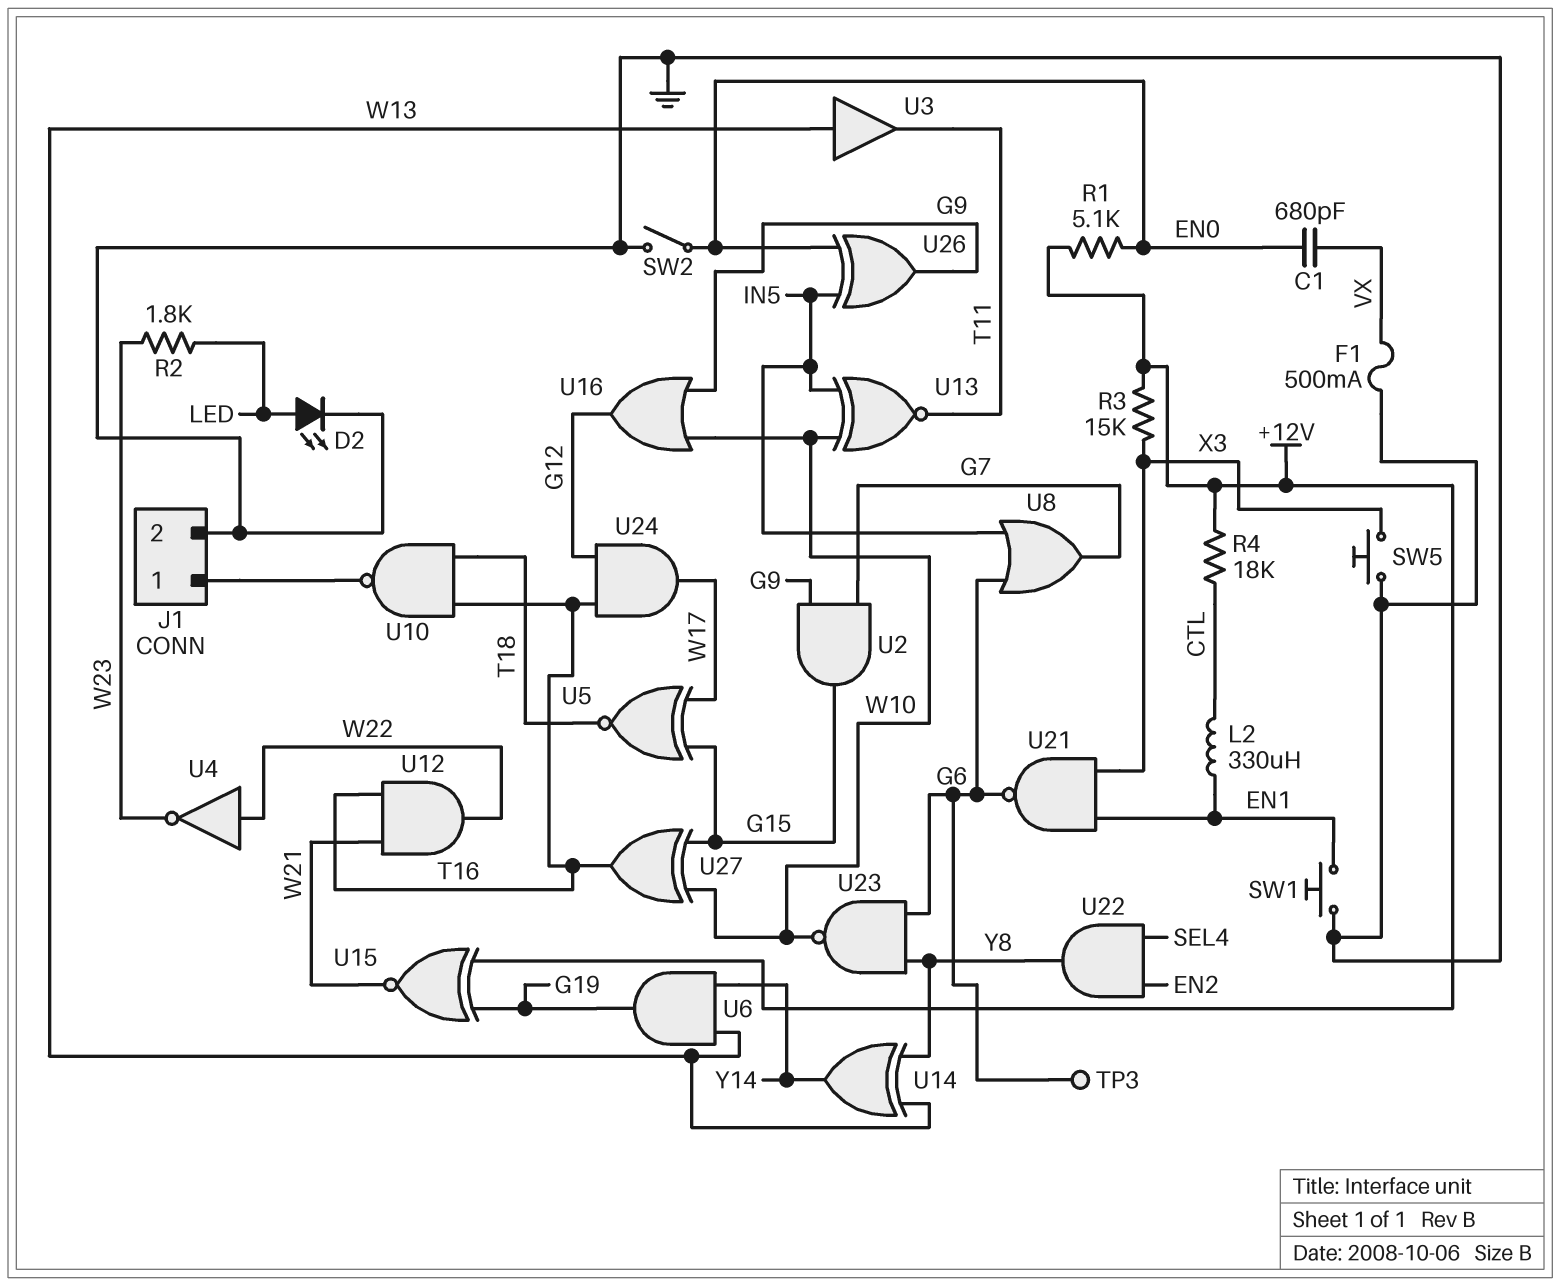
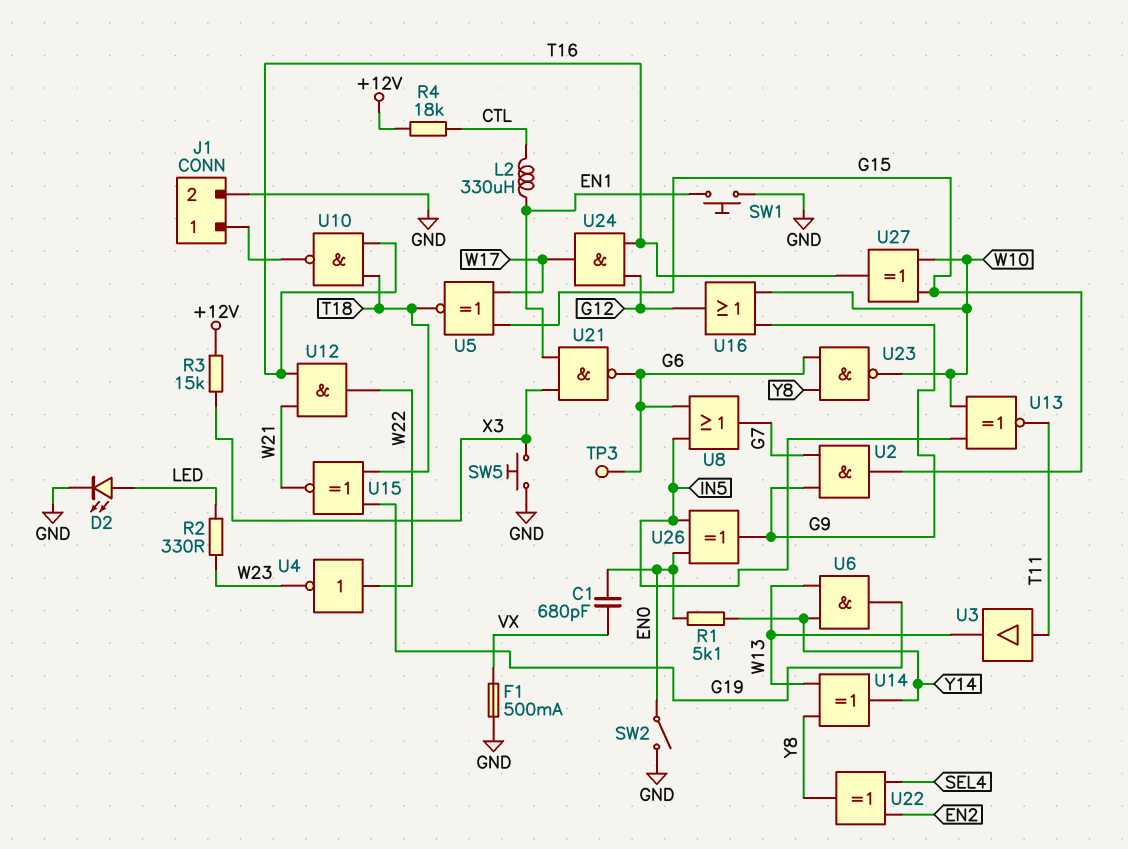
R1: 5.1k (+12V, EN0) -> 5.1k (EN0, Y14)
R2: 1.8k (LED, W23) -> 330 (LED, W23)
U3: buffer (in W13, out T11) -> buffer (in T11, out W13)
U15: XNOR (in +12V, in G19, out W21) -> XNOR (in G19, in T18, out W21)
U22: AND (in EN2, in SEL4, out Y8) -> XOR (in EN2, in SEL4, out Y8)

